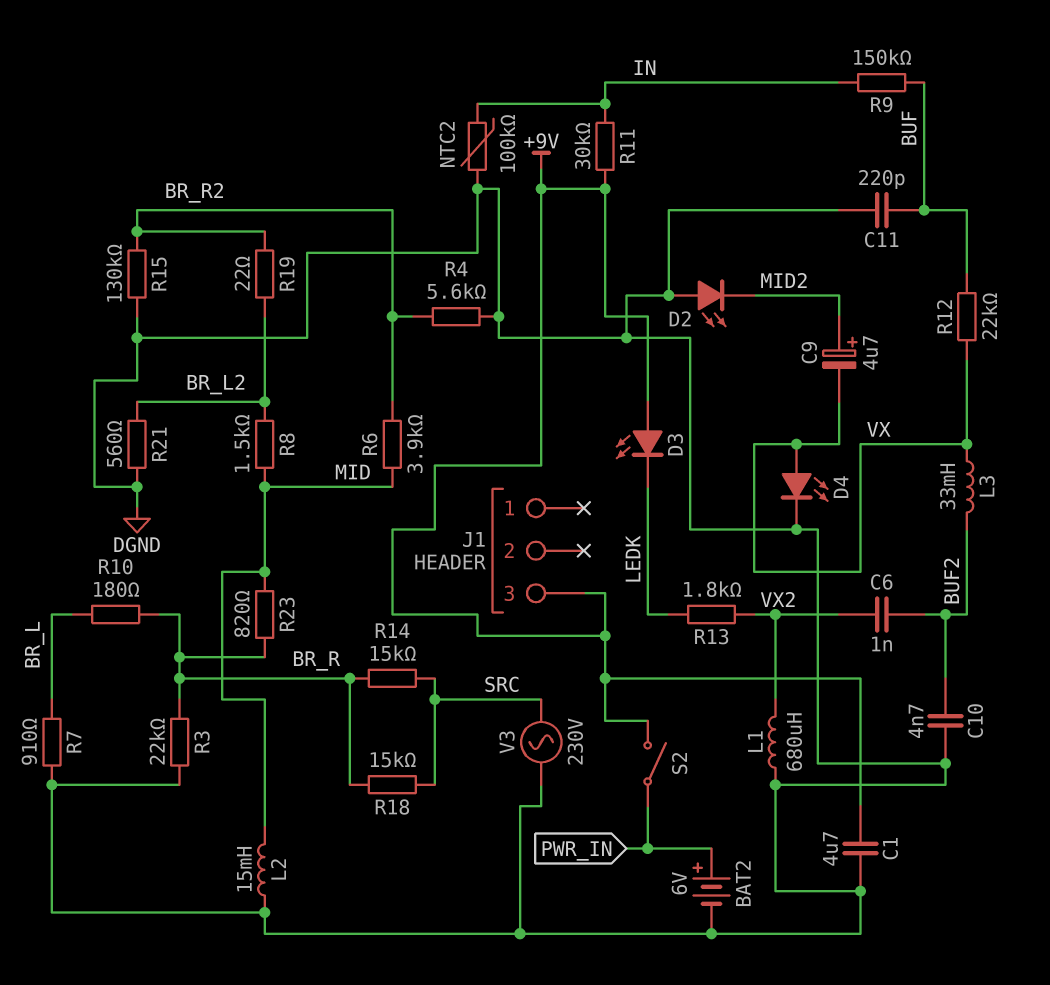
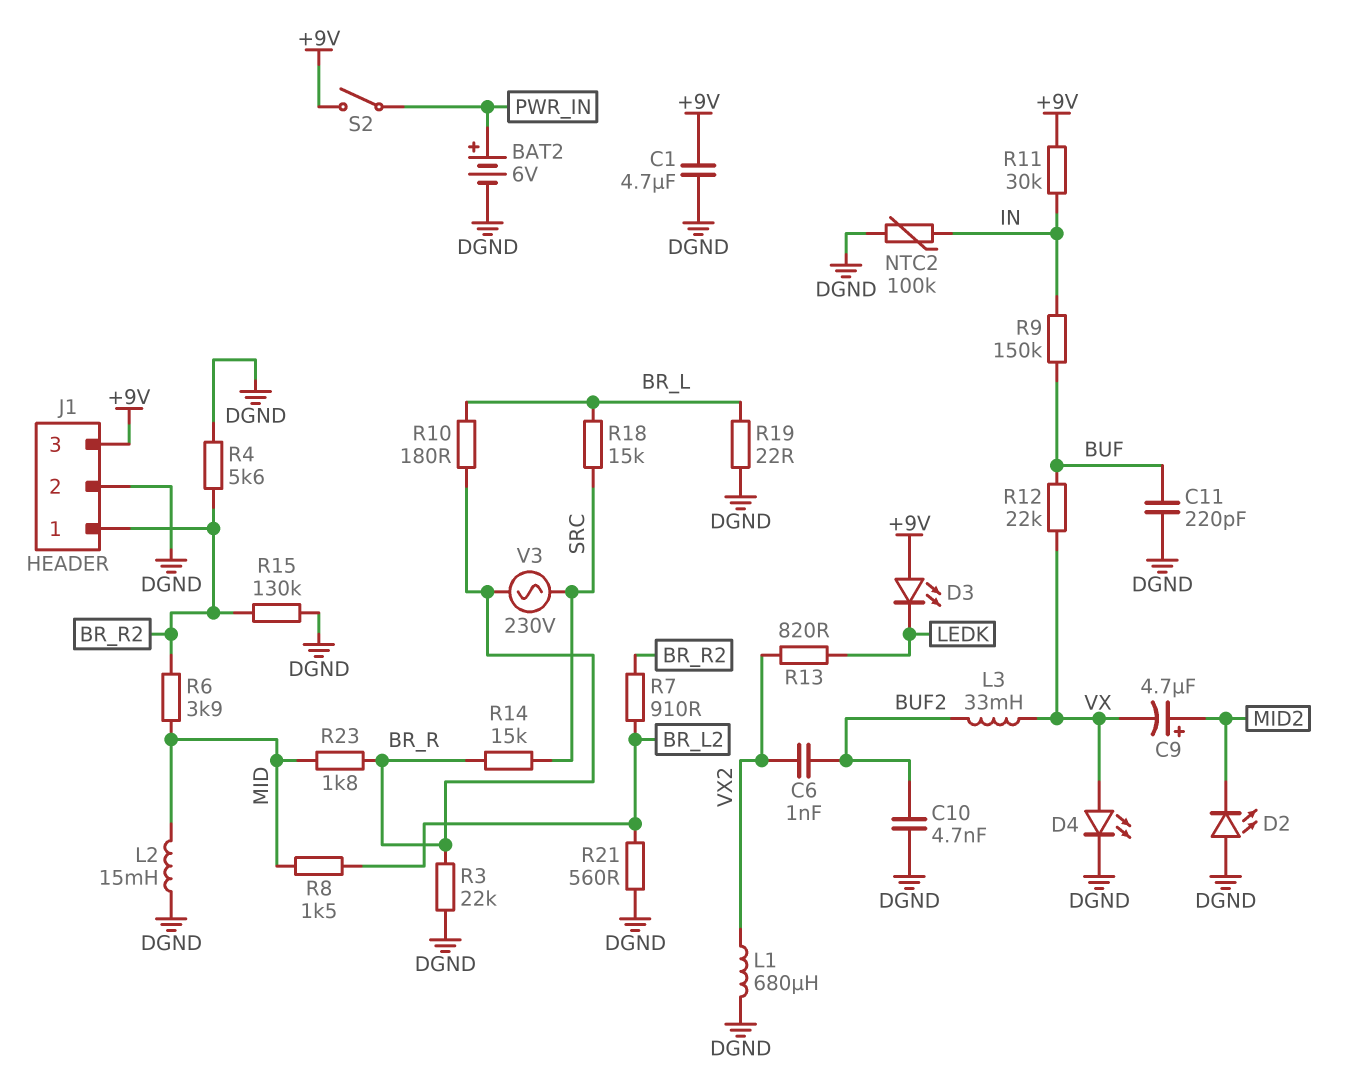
J1 pin 1: none -> BR_R2
J1 pin 2: none -> DGND
R7: 910 (BR_L, DGND) -> 910 (BR_L2, BR_R2)
R13: 1.8k (LEDK, VX2) -> 820 (LEDK, VX2)
R18: 15k (BR_R, SRC) -> 15k (BR_L, SRC)
R19: 22 (BR_L2, BR_R2) -> 22 (BR_L, DGND)
R23: 820 (BR_R, MID) -> 1.8k (BR_R, MID)
V3: AC 230V (DGND, SRC) -> AC 230V (BR_R, SRC)

